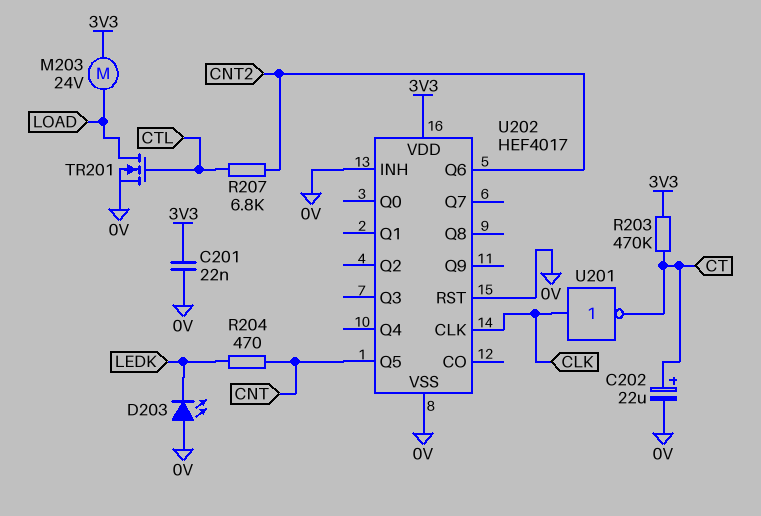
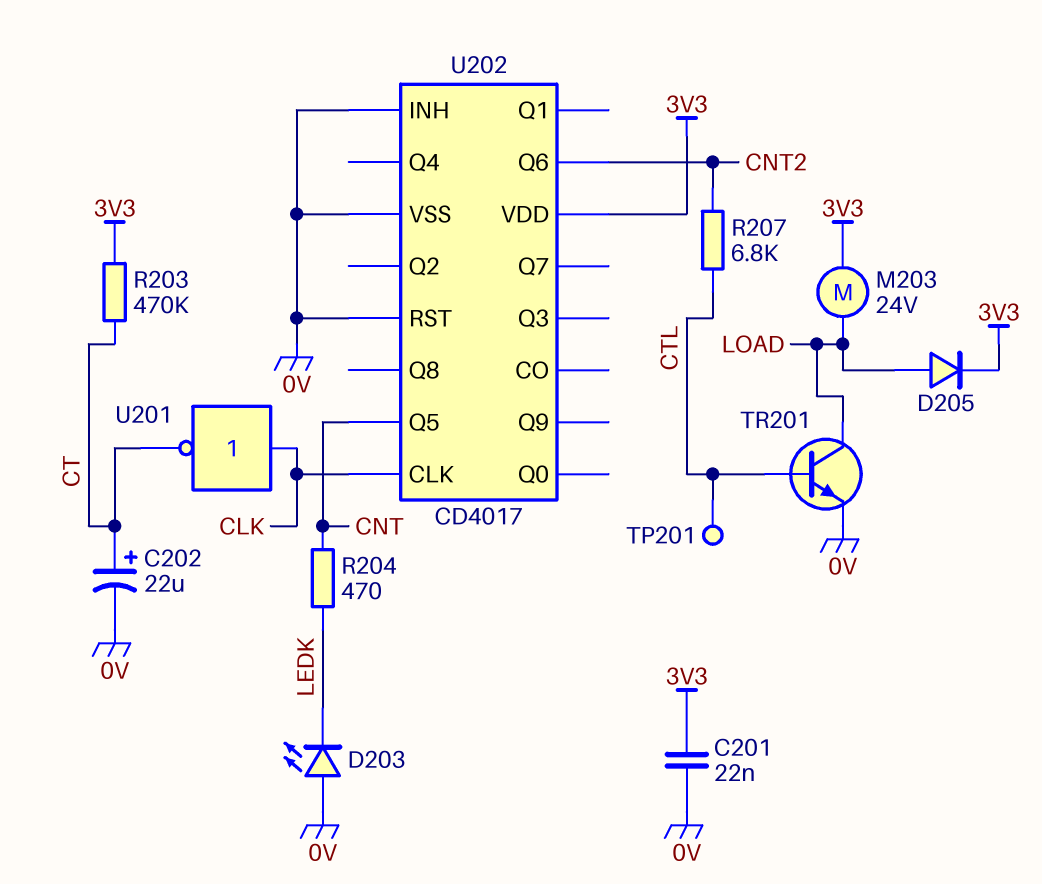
D205: none -> diode (A LOAD, K 3V3)
TP201: none -> test point (CTL)
TR201: NMOS (G CTL, D LOAD, S 0V) -> NPN (B CTL, C LOAD, E 0V)
U202: HEF4017 -> CD4017

